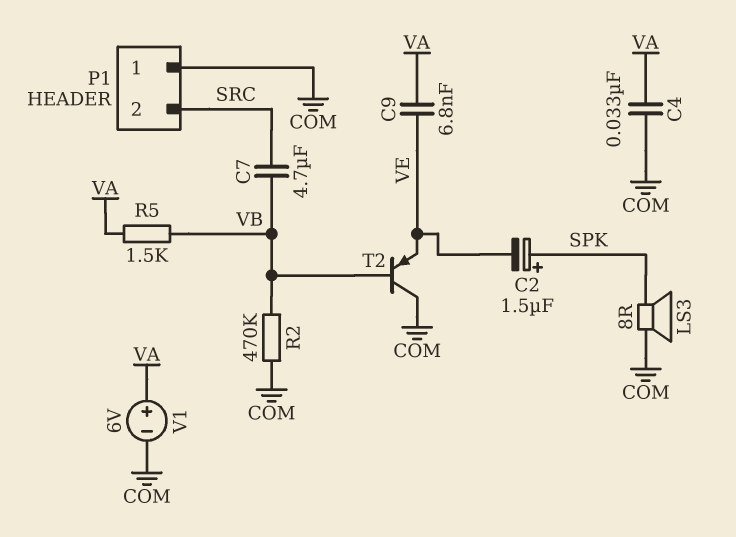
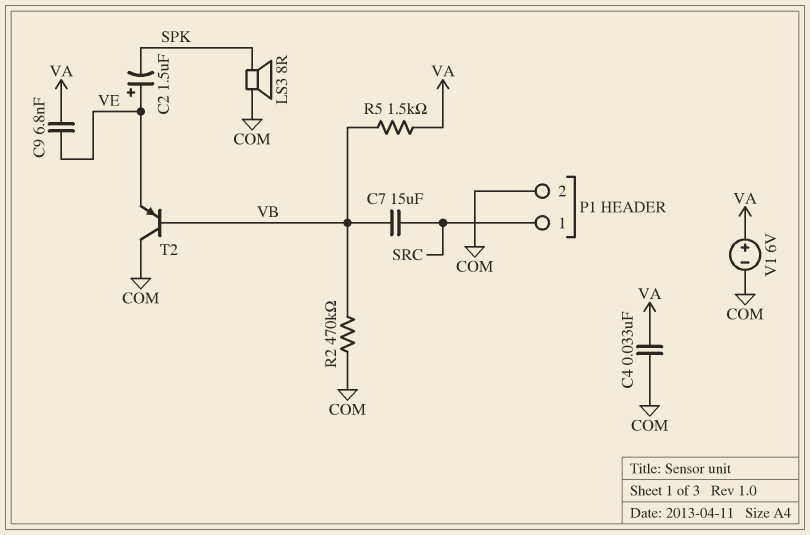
C2: 1.5uF (plus SPK, minus VE) -> 1.5uF (plus VE, minus SPK)
C7: 4.7uF (SRC, VB) -> 15uF (SRC, VB)
P1 pin 1: COM -> SRC
P1 pin 2: SRC -> COM

